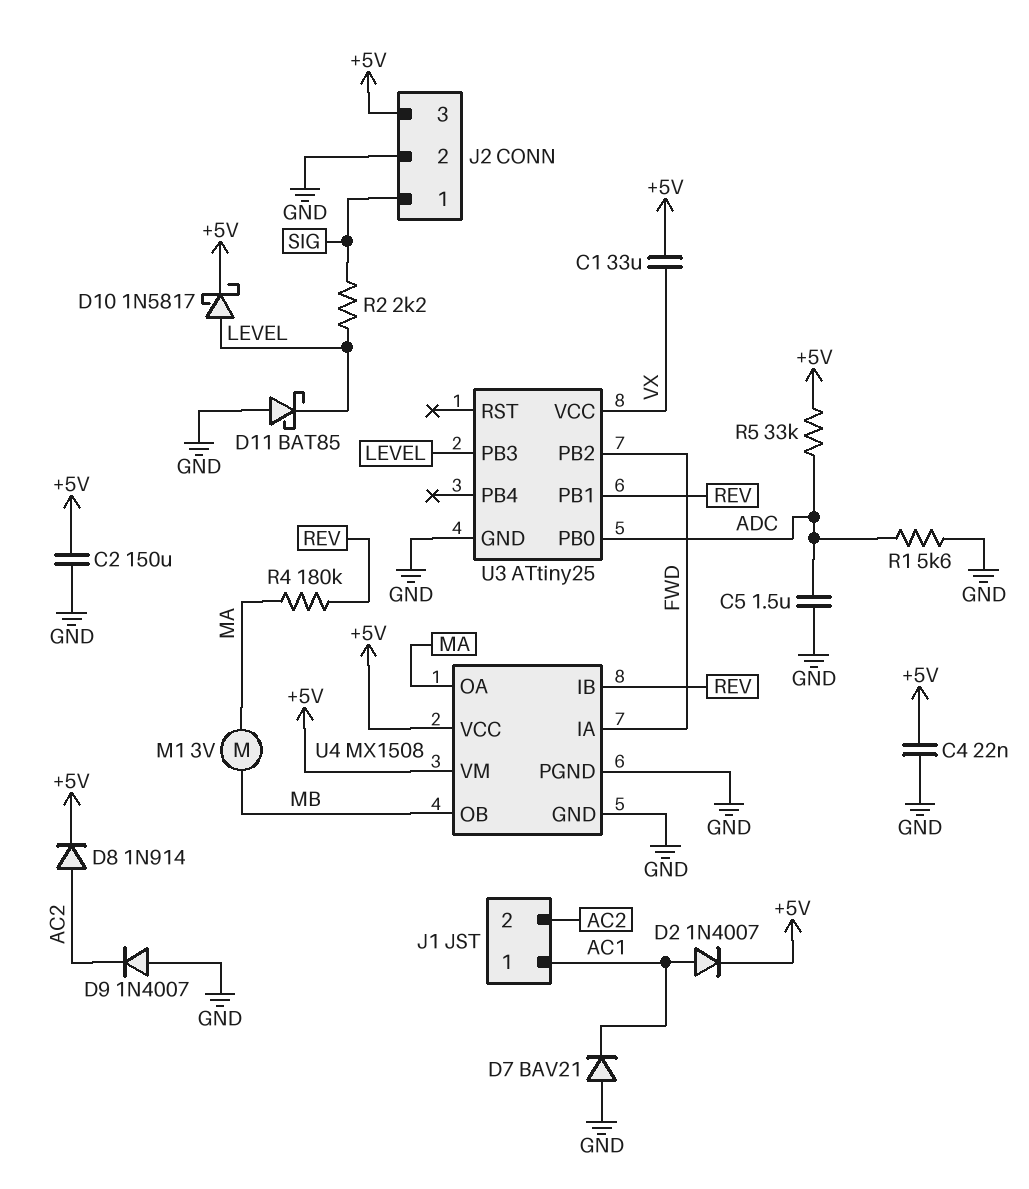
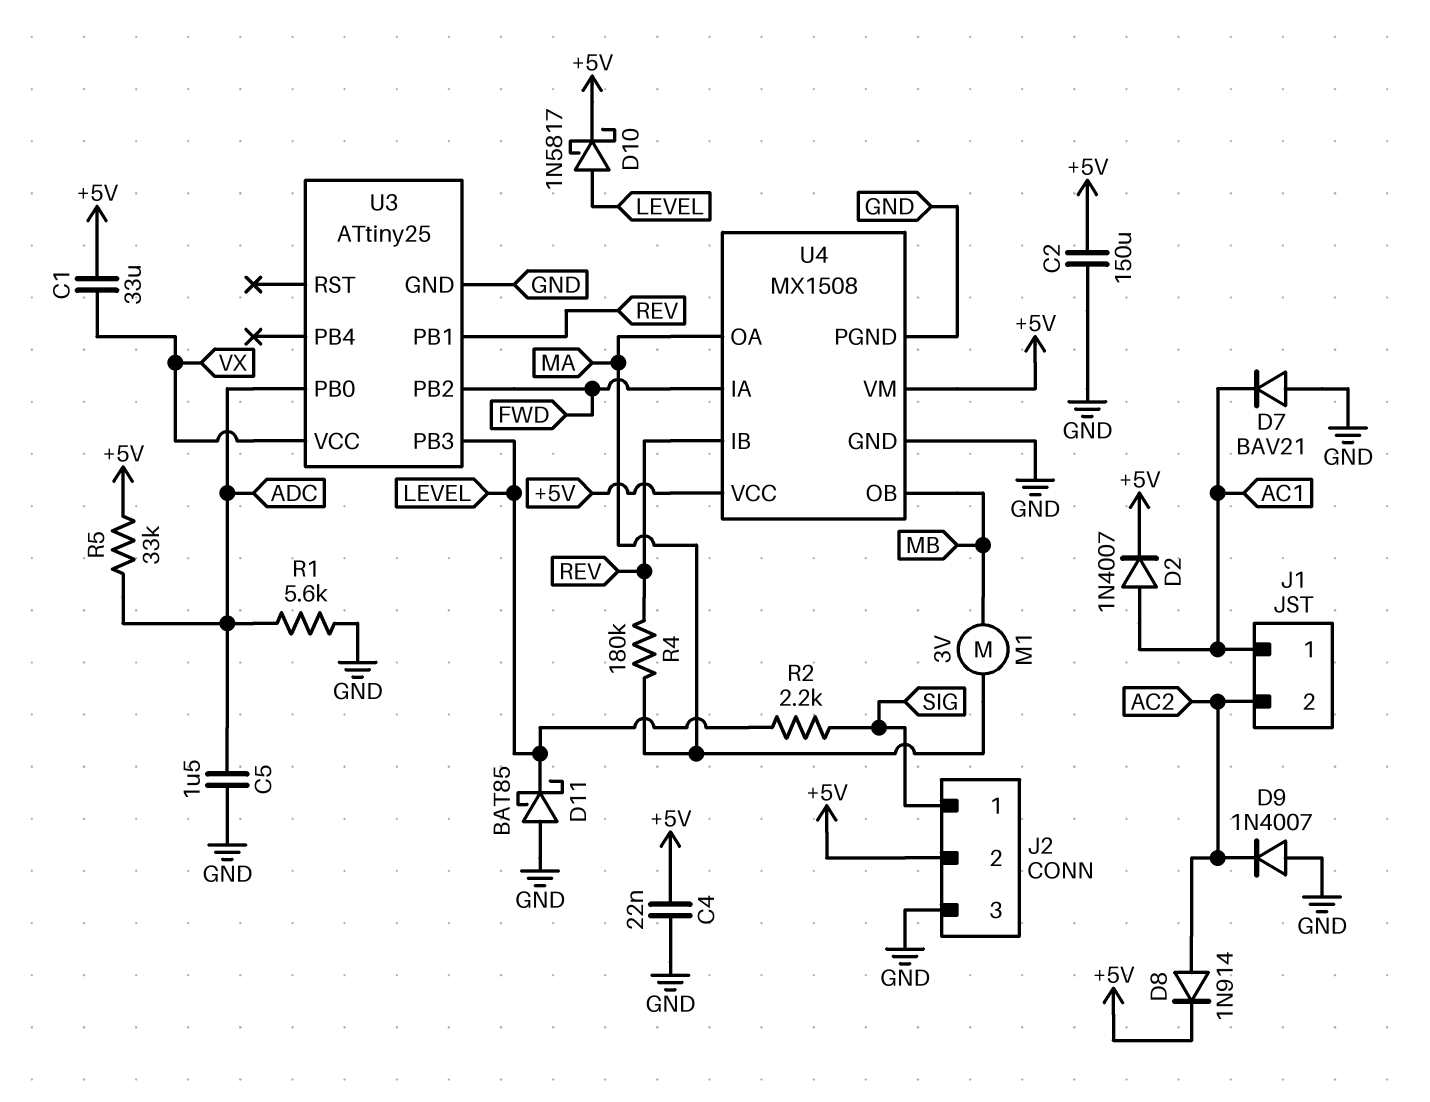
J2 pin 2: GND -> +5V
J2 pin 3: +5V -> GND

